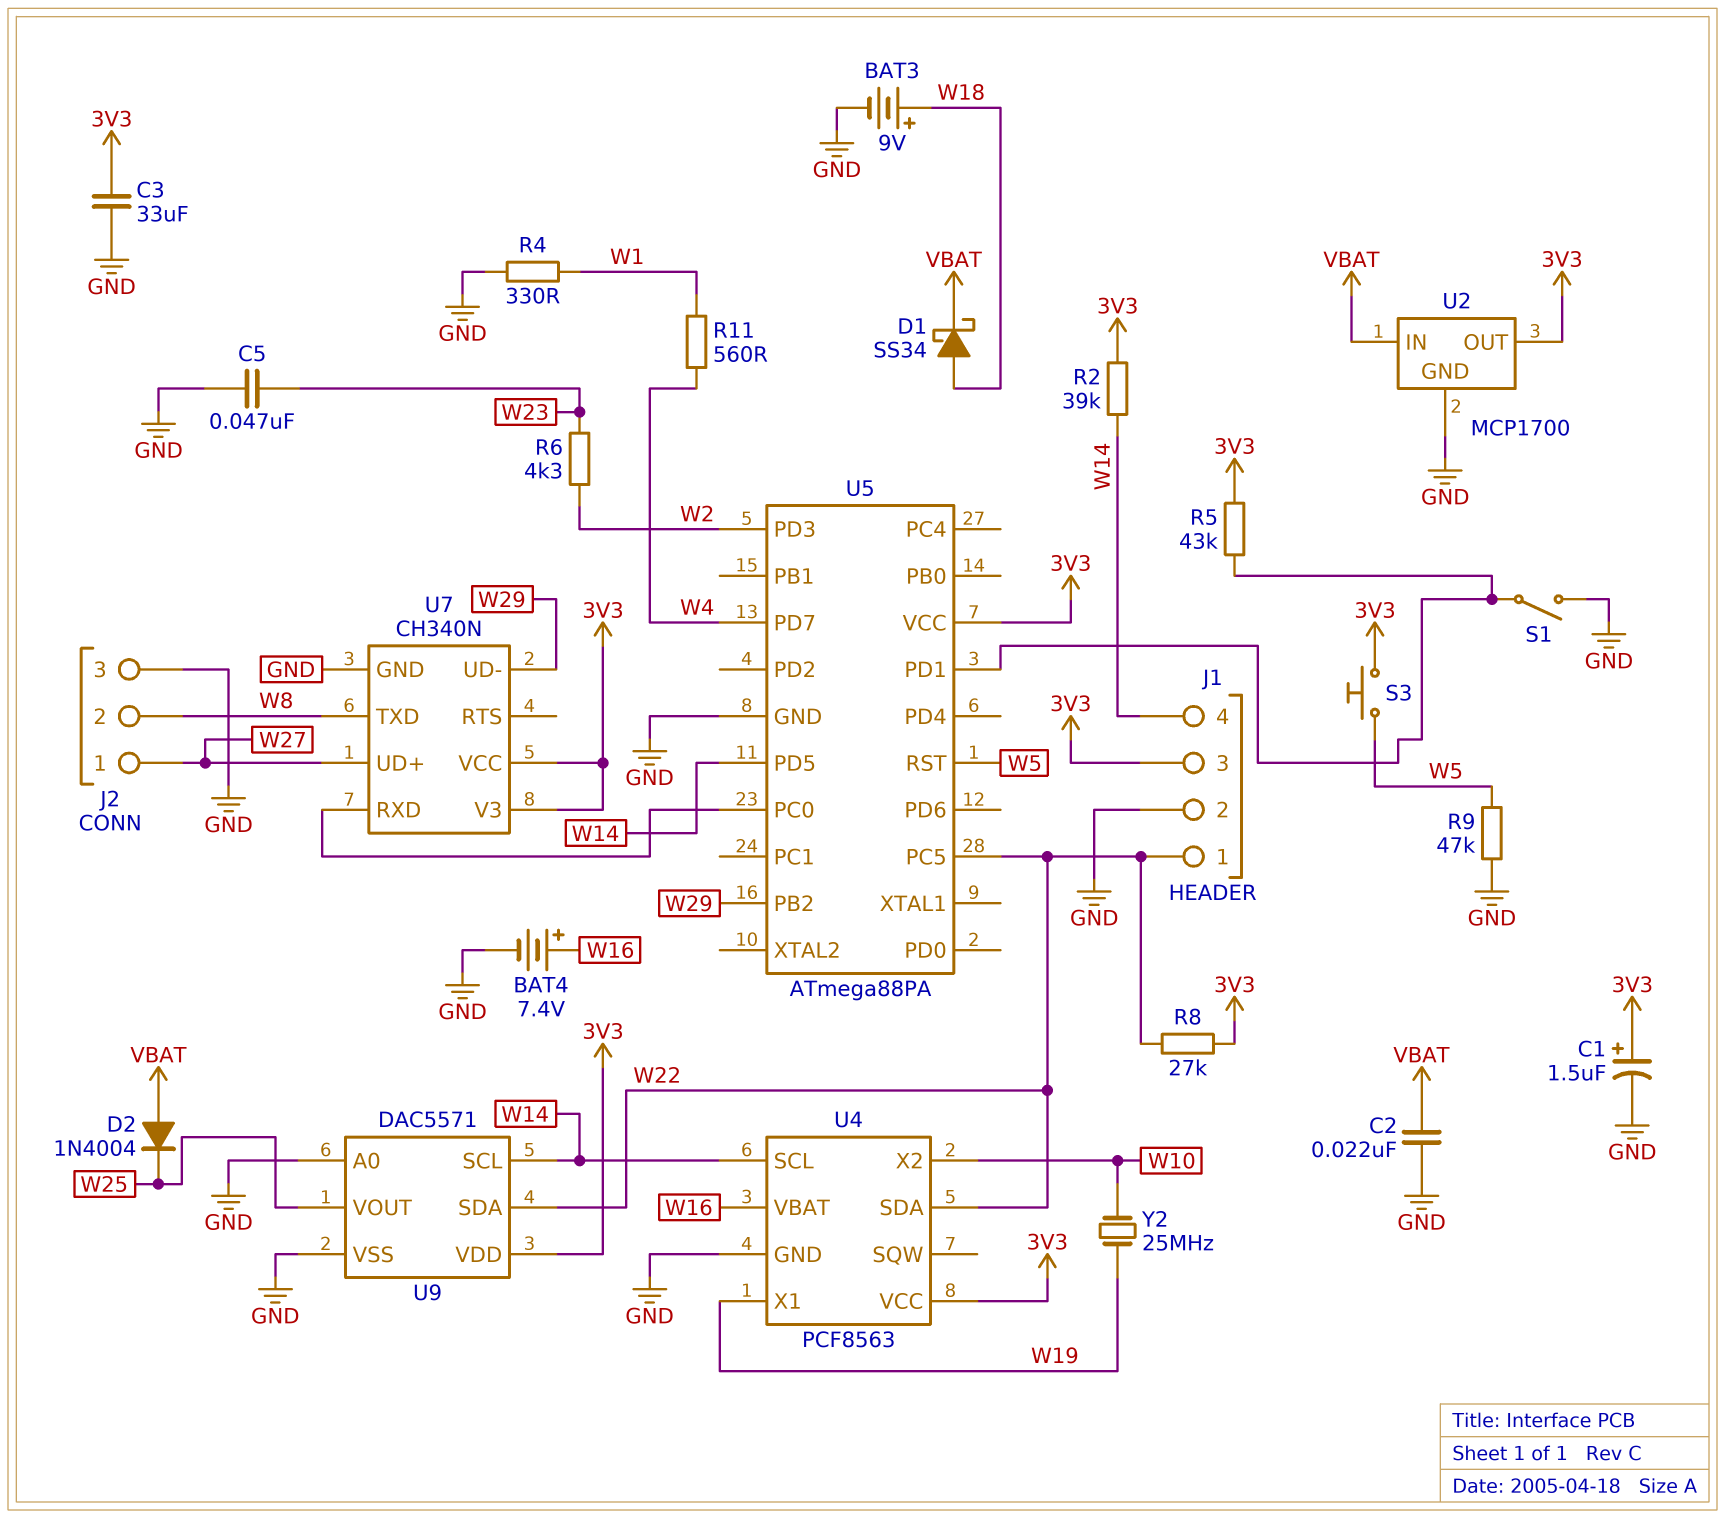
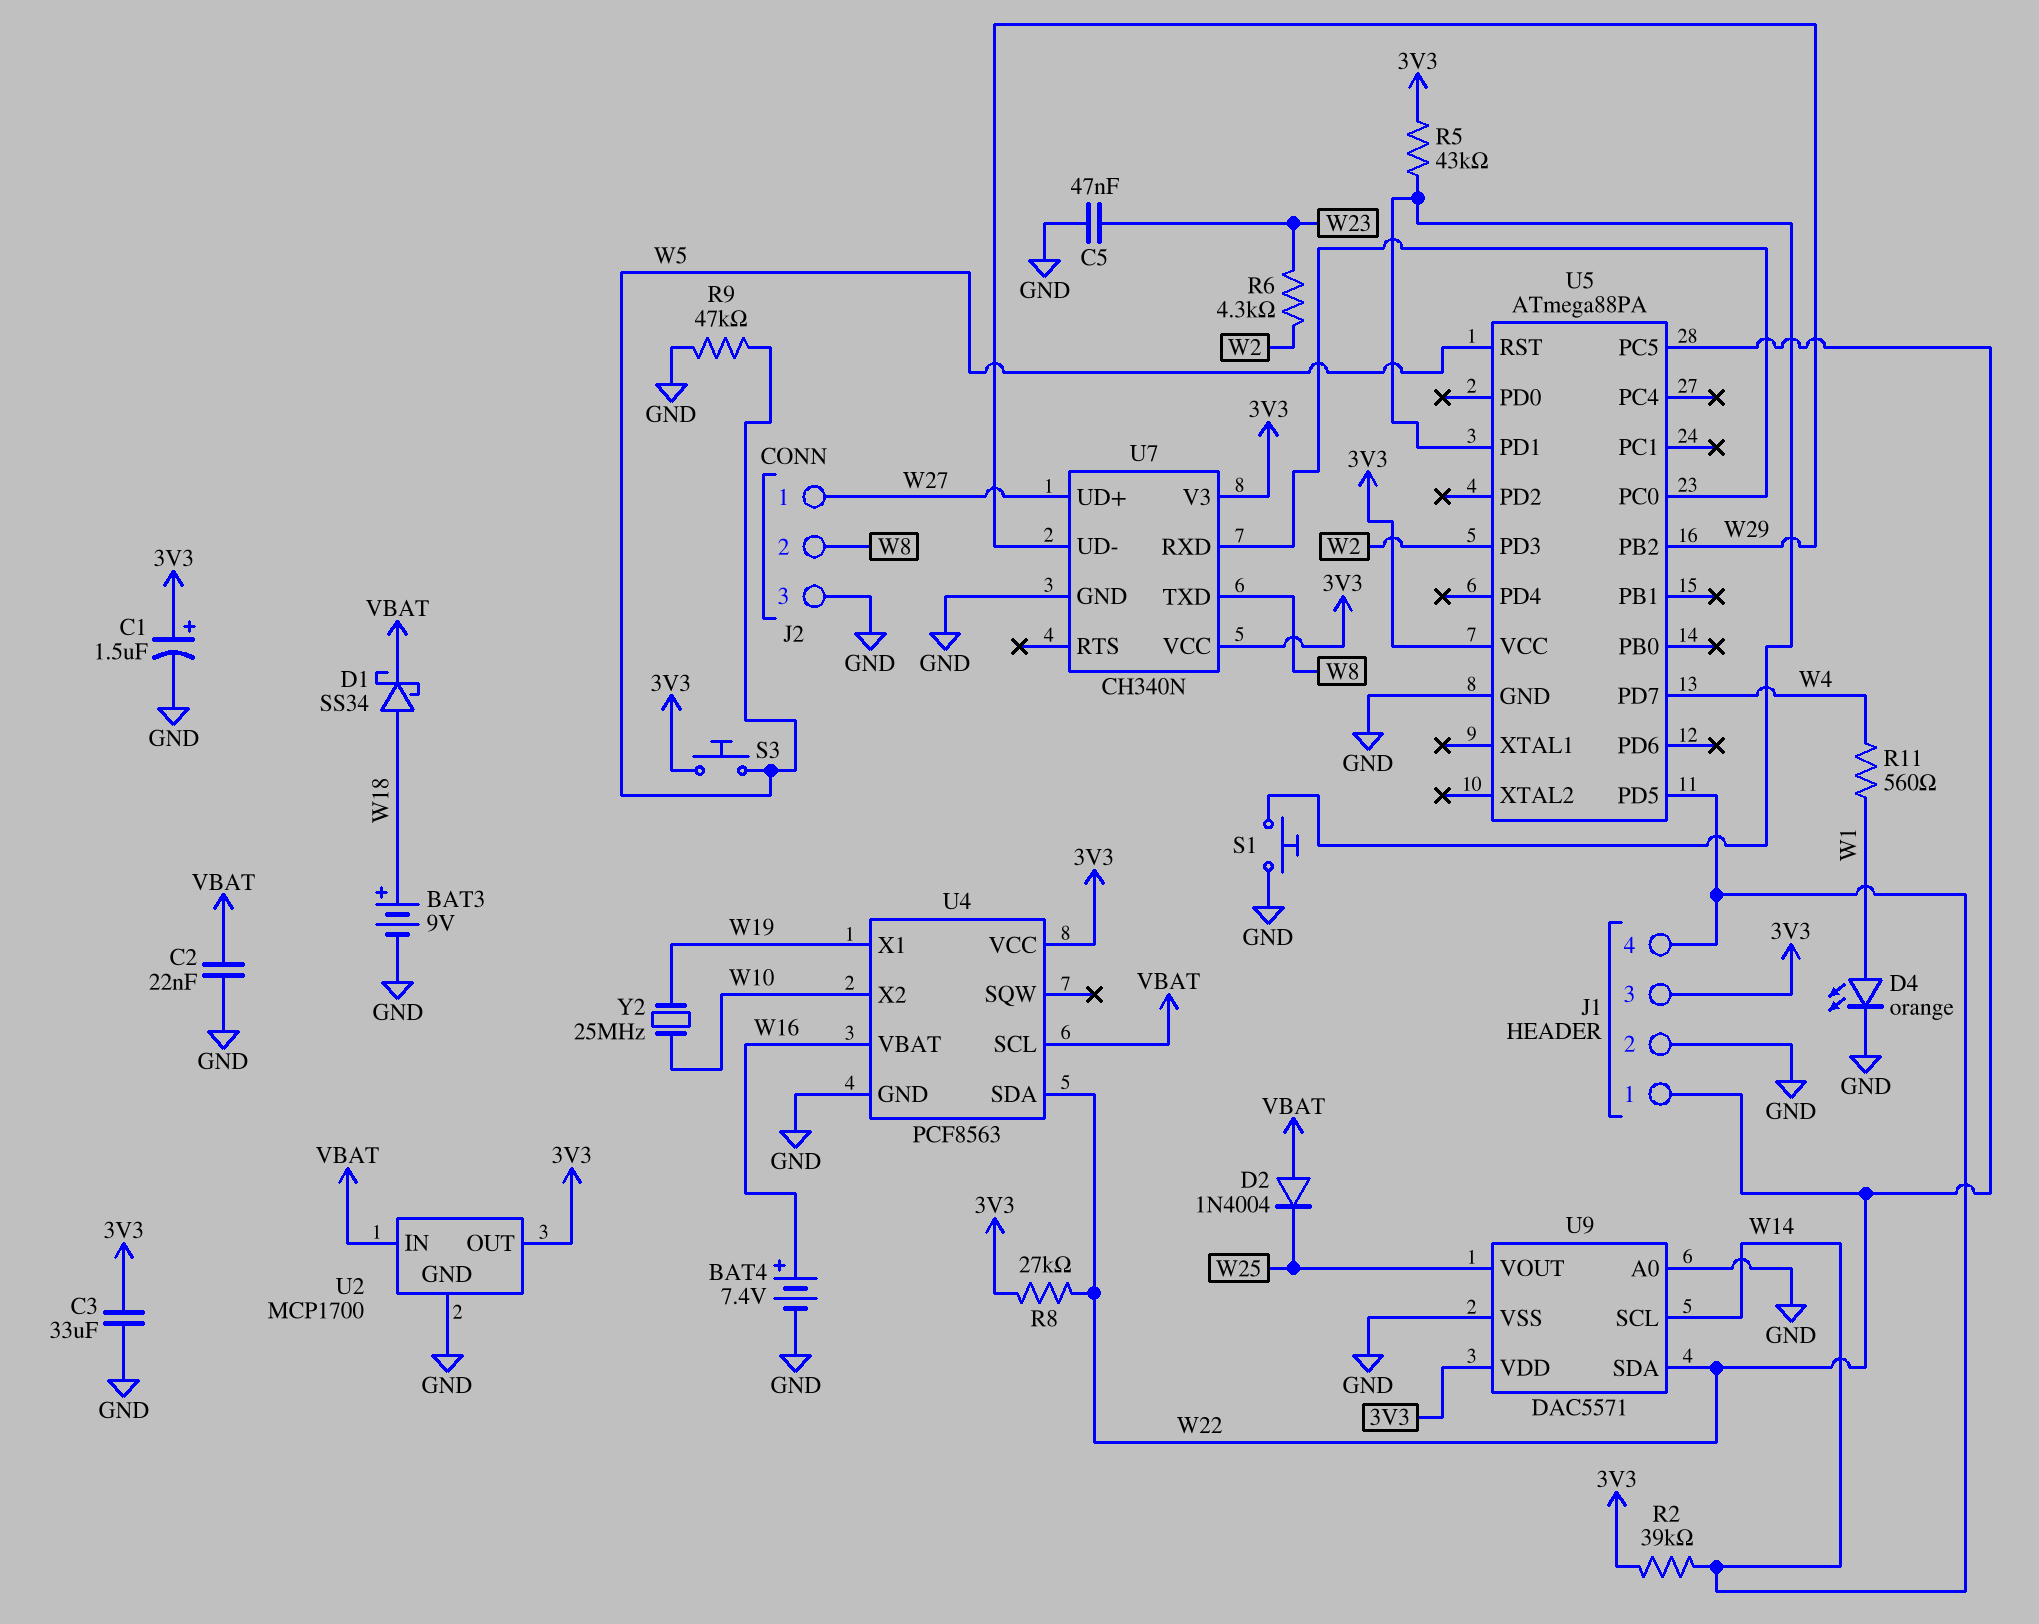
D4: none -> LED orange (A W1, K GND)
R4: 330 (GND, W1) -> none
S1: switch (GND, U5/PD1) -> button (GND, U5/PD1)
U4 pin SCL: W14 -> VBAT

